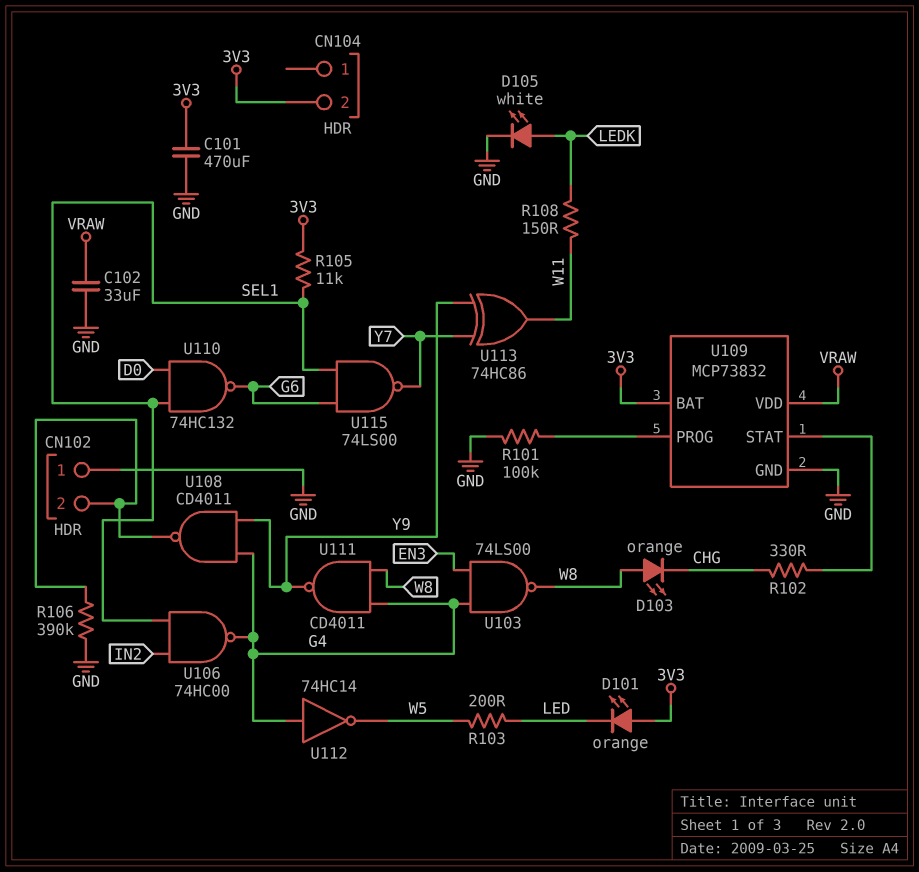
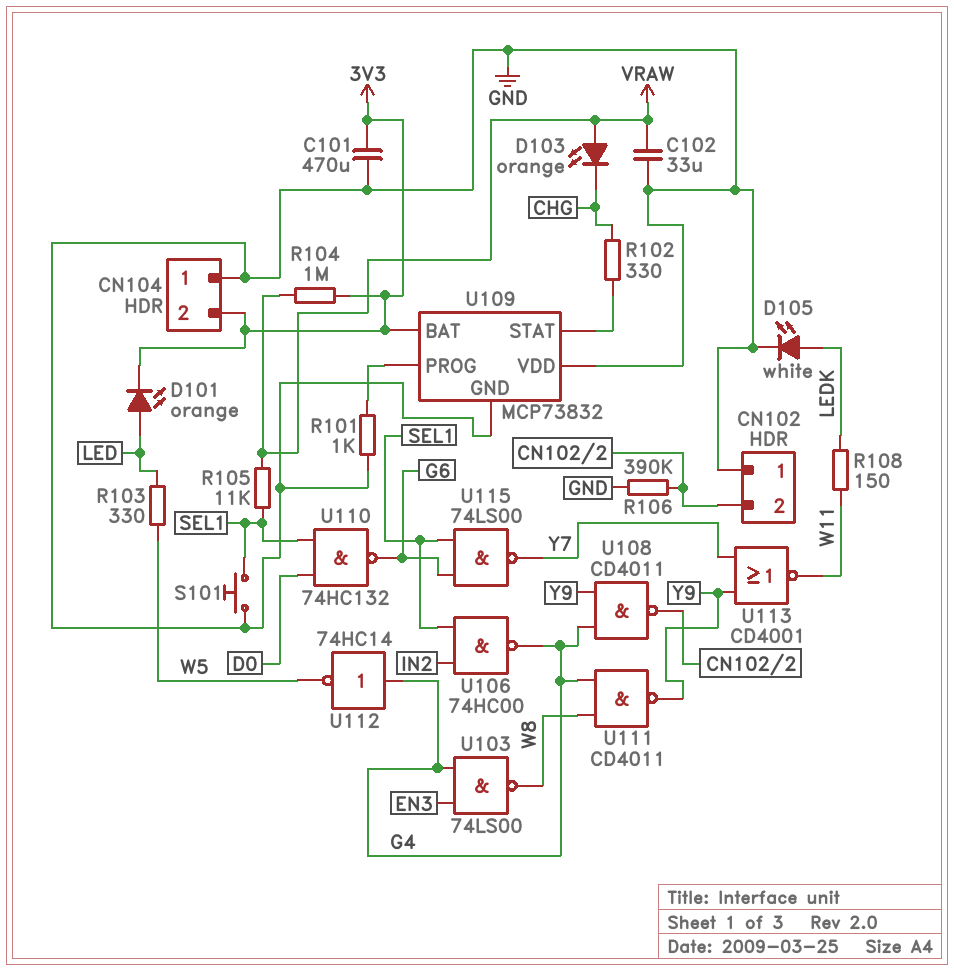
CN104 pin 1: none -> GND
D101: LED orange (A 3V3, K LED) -> LED orange (A LED, K 3V3)
D103: LED orange (A W8, K CHG) -> LED orange (A VRAW, K CHG)
R101: 100k (GND, U109/PROG) -> 1k (GND, U109/PROG)
R103: 200 (LED, W5) -> 330 (LED, W5)
R104: none -> 1M (3V3, VRAW)
R105: 11k (3V3, SEL1) -> 11k (SEL1, VRAW)
S101: none -> button (GND, SEL1)
U109 pin VDD: VRAW -> GND
U113: XOR 74HC86 (in Y7, in Y9, out W11) -> NOR CD4001 (in Y7, in Y9, out W11)

